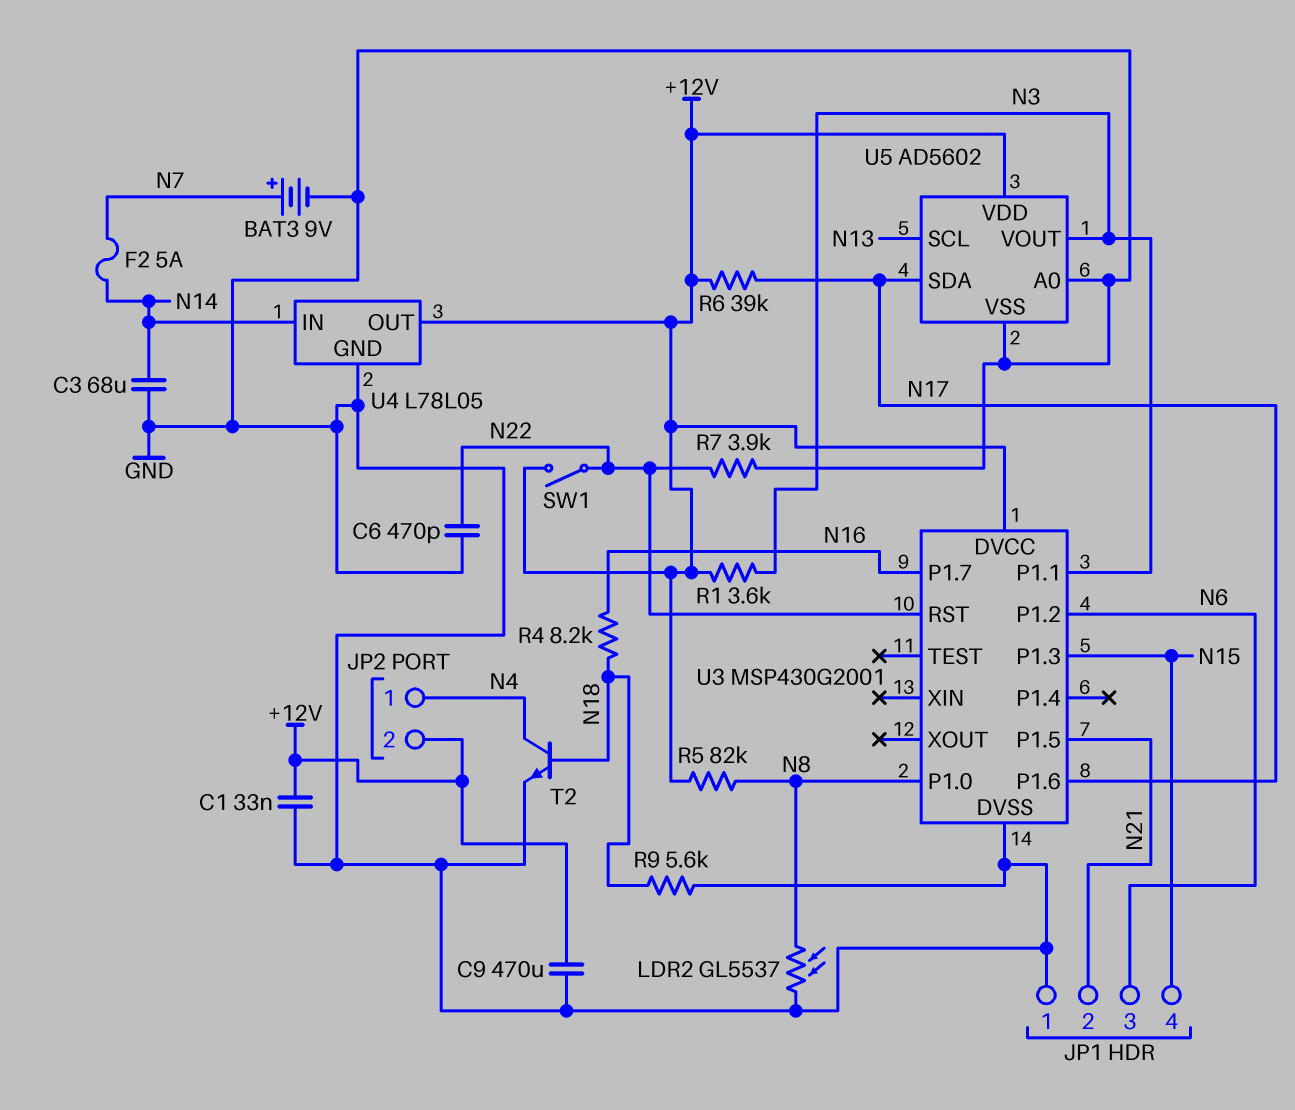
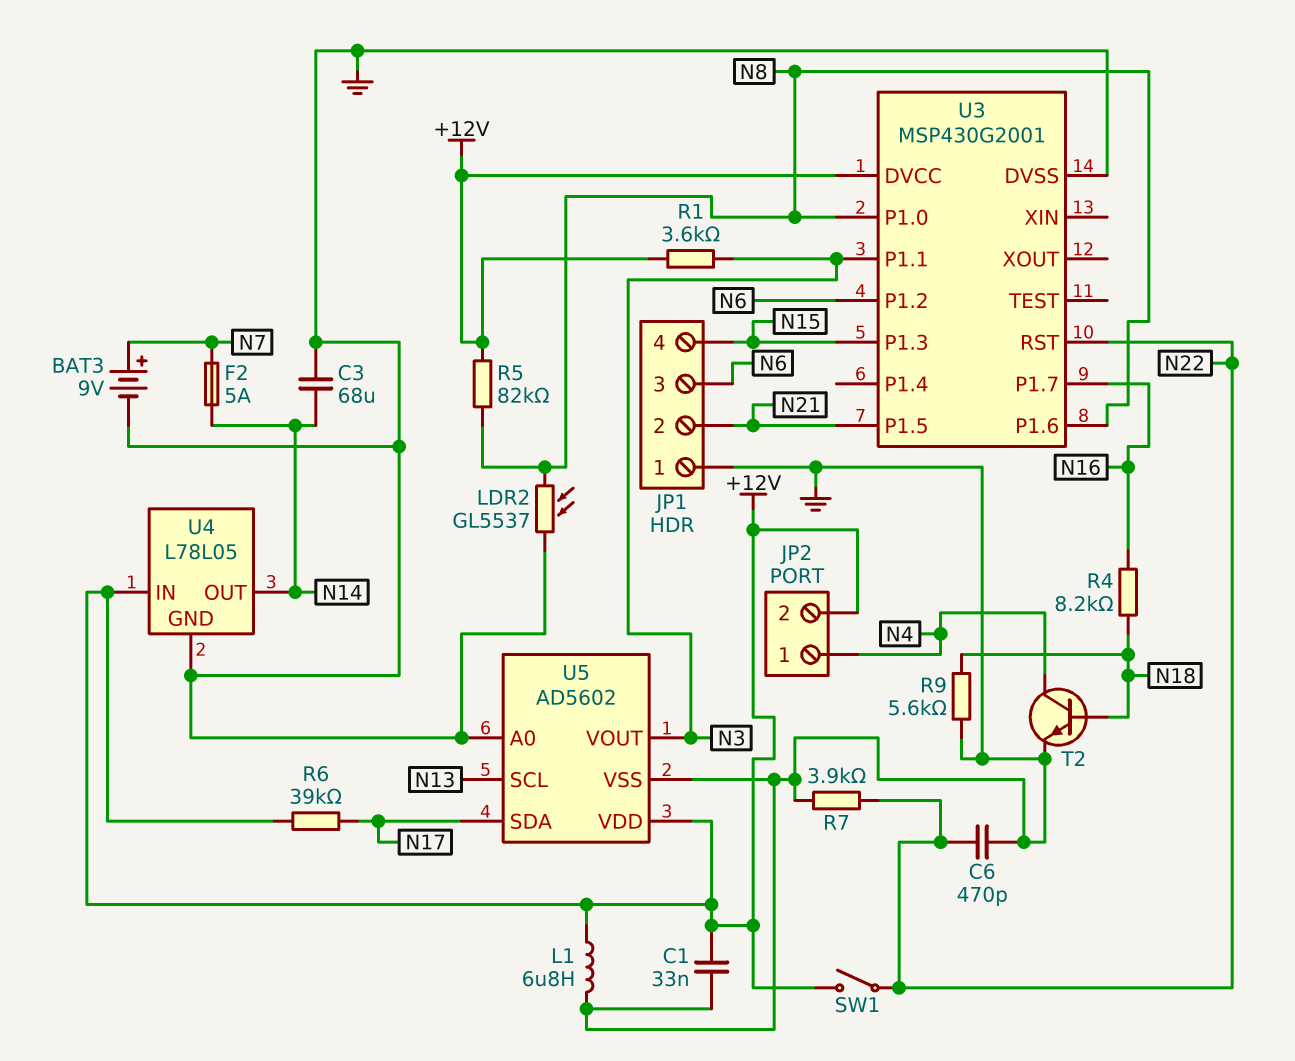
C9: 470uF (+12V, GND) -> none
L1: none -> 6.8uH (+12V, GND)
U3 pin P1.6: N17 -> N8
U4 pin IN: N14 -> +12V
U4 pin OUT: +12V -> N14

